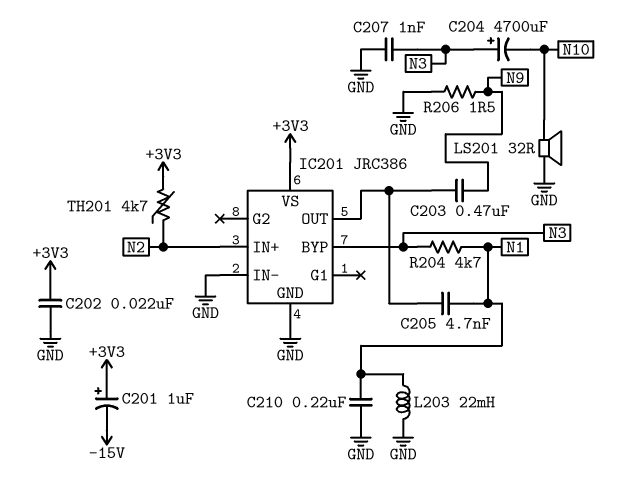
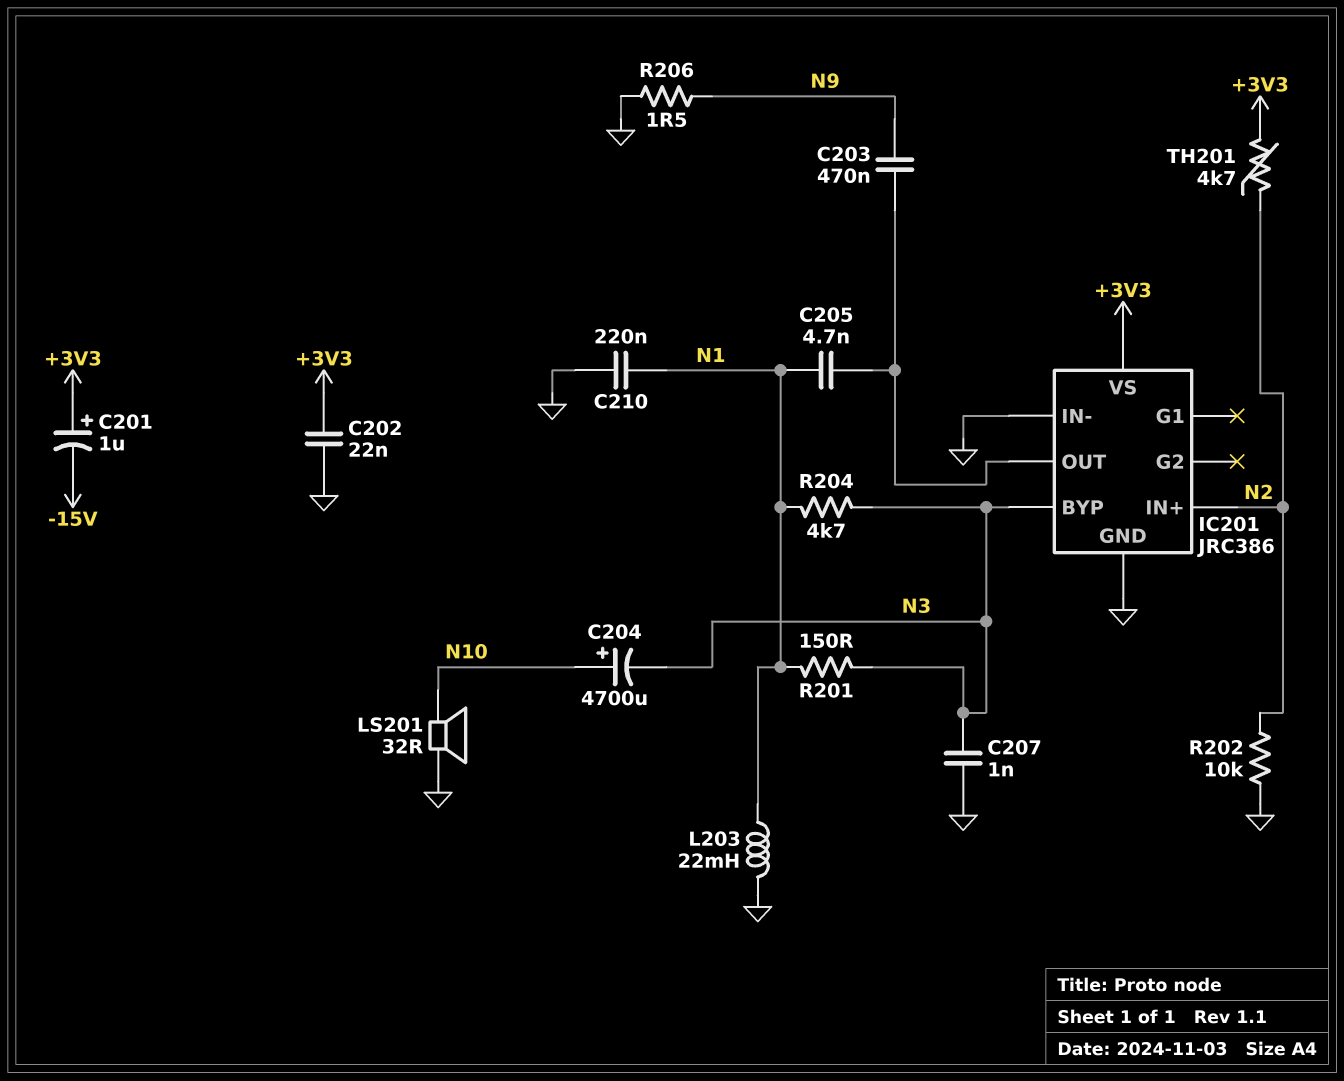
C204: 4700uF (plus N3, minus N10) -> 4700uF (plus N10, minus N3)
R201: none -> 150 (N1, N3)
R202: none -> 10k (GND, N2)

